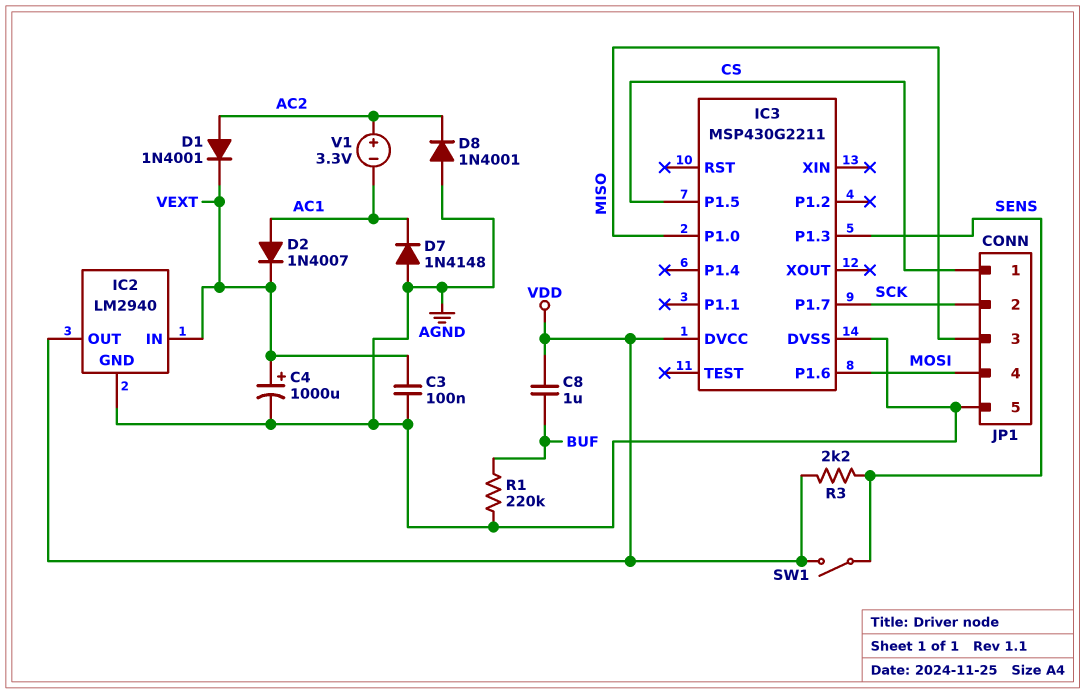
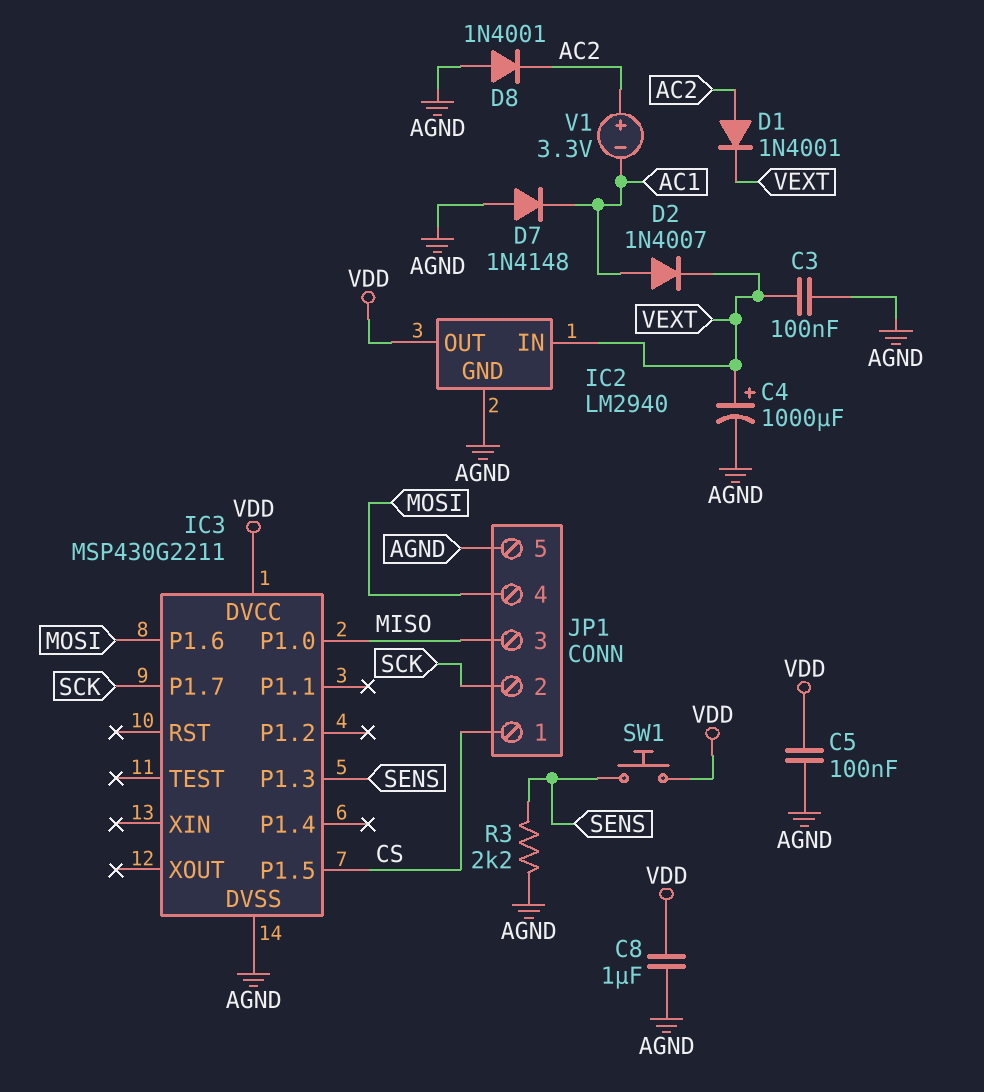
C5: none -> 100nF (AGND, VDD)
C8: 1uF (BUF, VDD) -> 1uF (AGND, VDD)
R1: 220k (AGND, BUF) -> none
R3: 2.2k (SENS, VDD) -> 2.2k (AGND, SENS)
SW1: switch (SENS, VDD) -> button (SENS, VDD)

